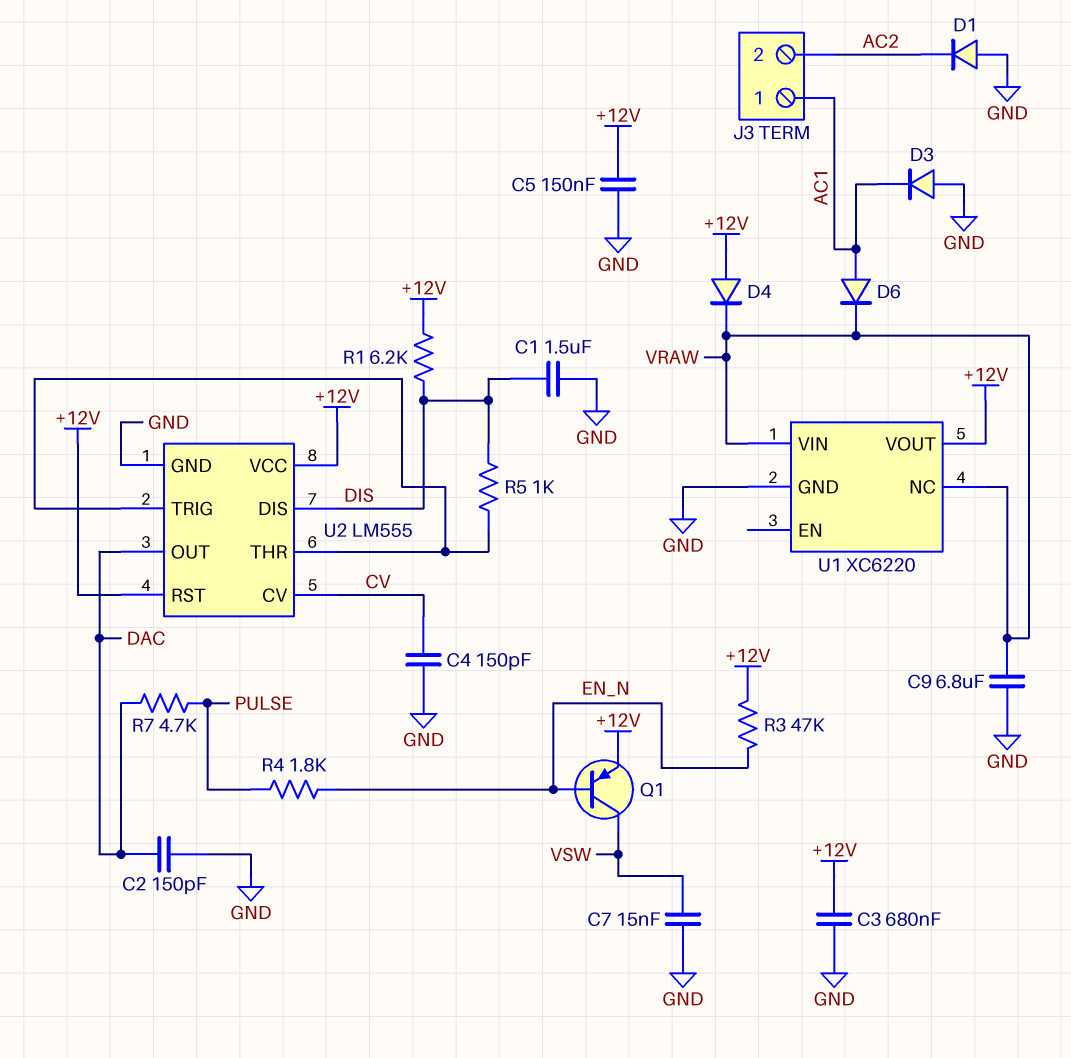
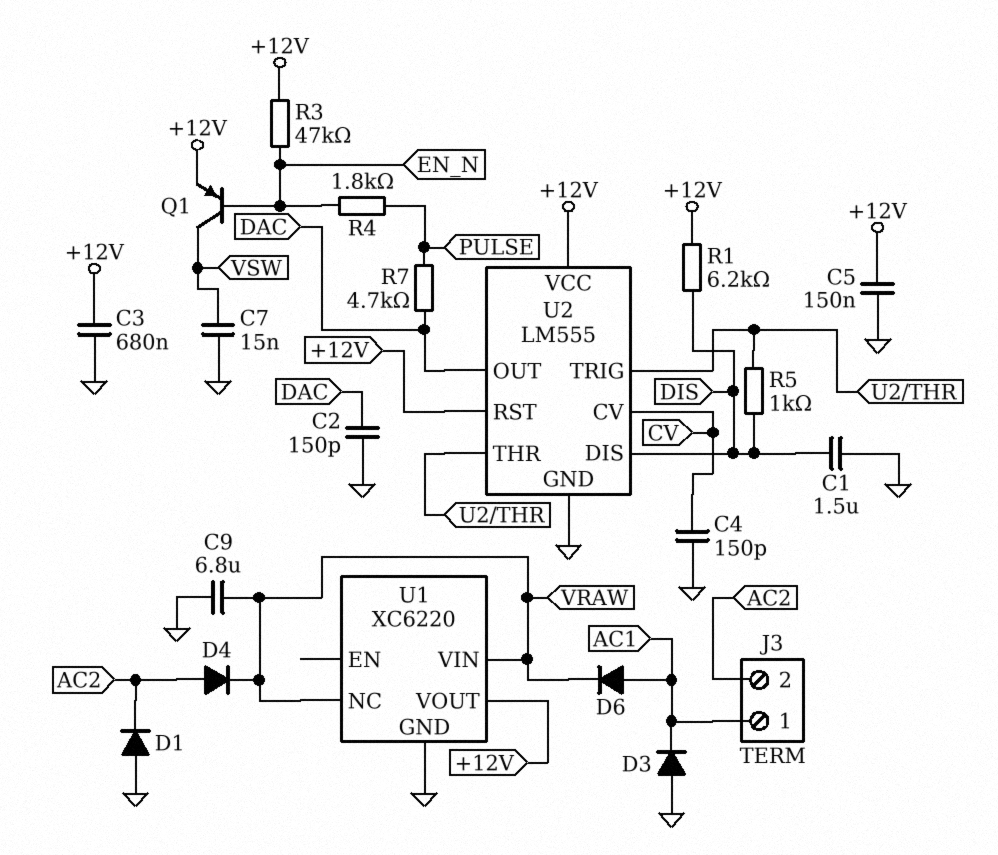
D4: diode (A +12V, K VRAW) -> diode (A AC2, K VRAW)

